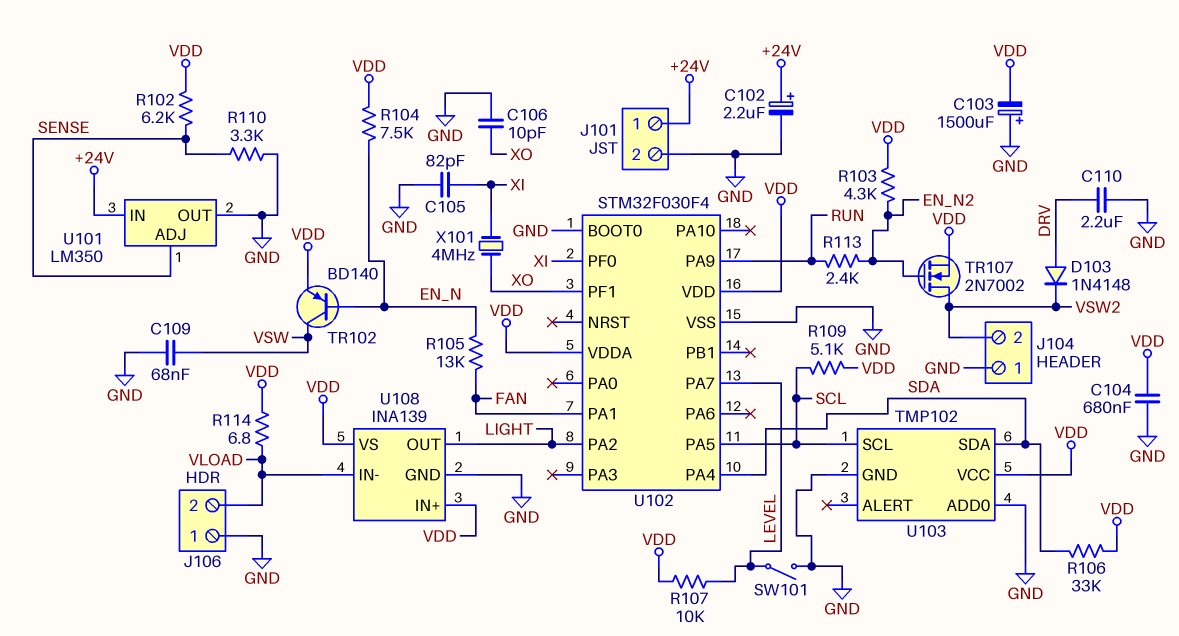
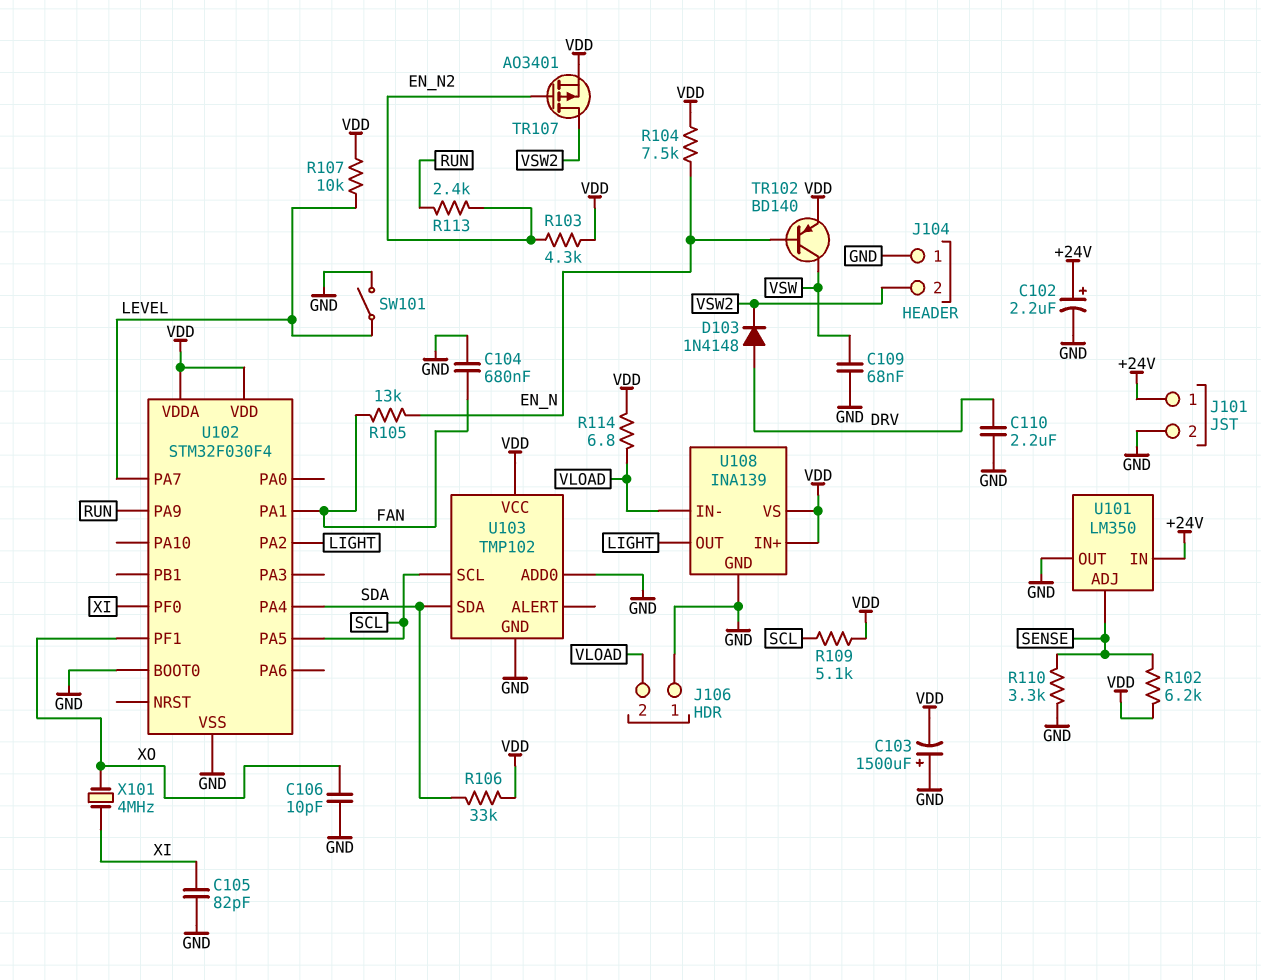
C104: 680nF (GND, VDD) -> 680nF (FAN, GND)
TR107: NMOS 2N7002 (G EN_N2, D VSW2, S VDD) -> PMOS AO3401 (G EN_N2, D VSW2, S VDD)

